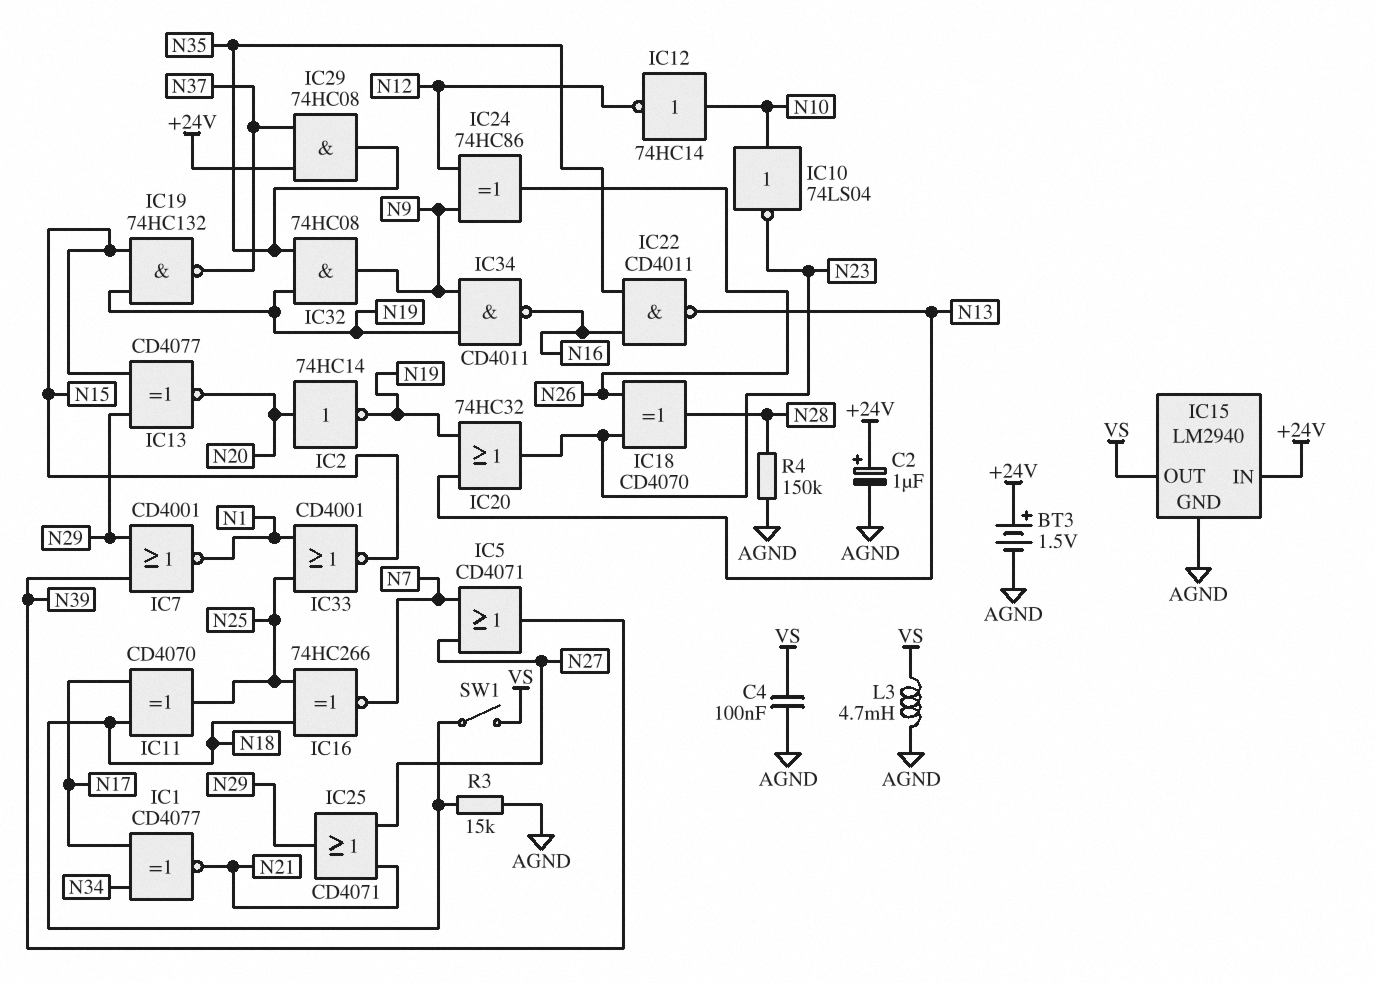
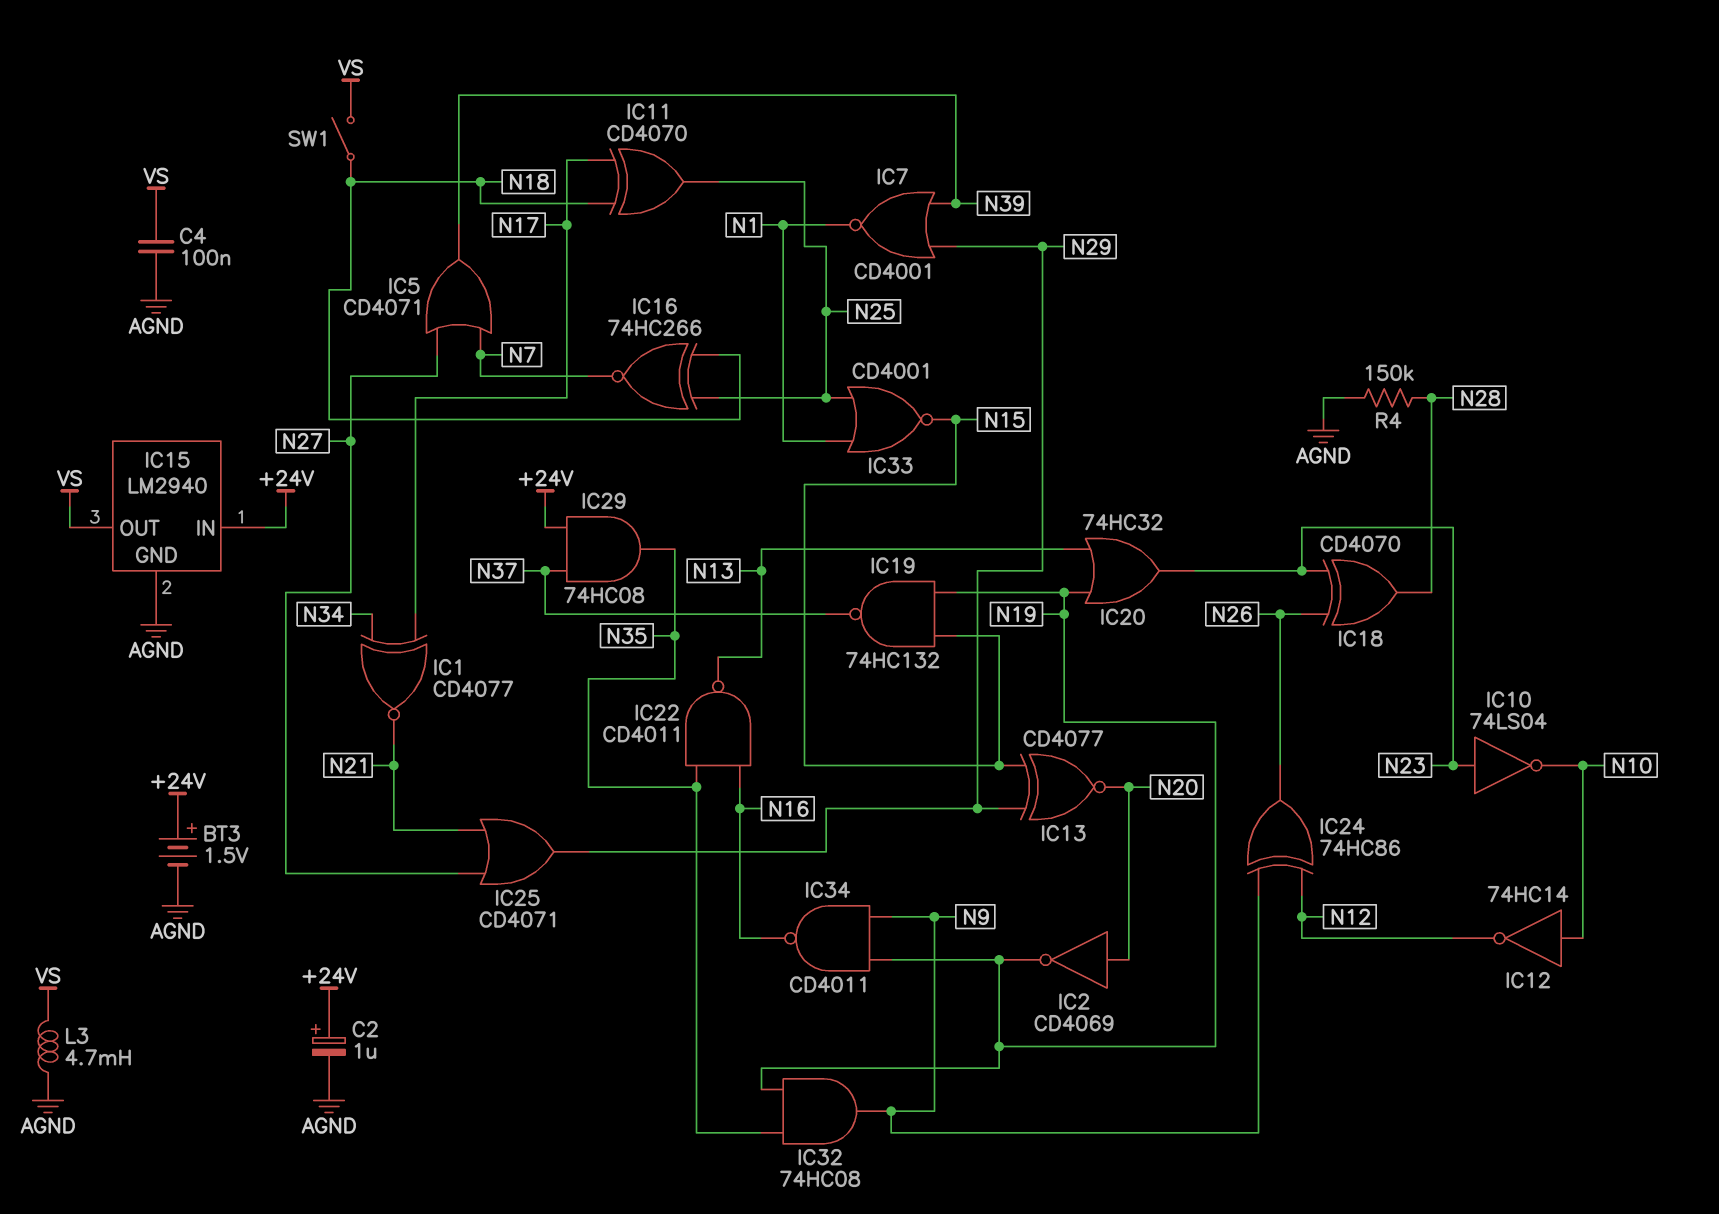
IC2: NOT 74HC14 (in N20, out N19) -> NOT CD4069 (in N20, out N19)
IC10: NOT 74LS04 (in N10, out N23) -> NOT 74LS04 (in N23, out N10)
R3: 15k (AGND, N18) -> none

